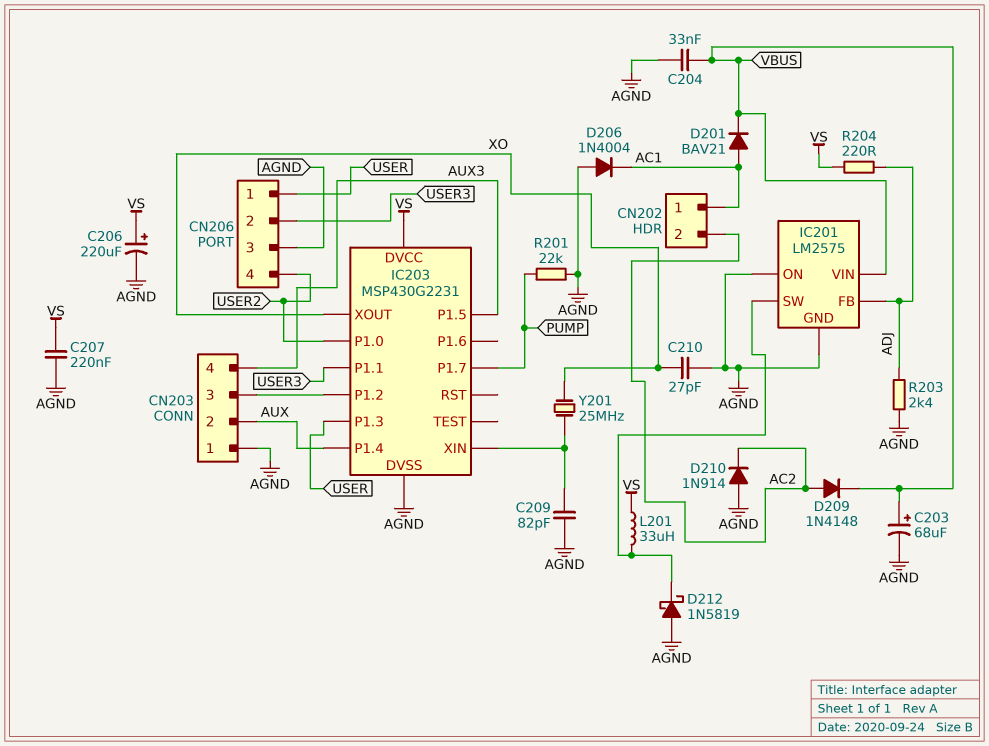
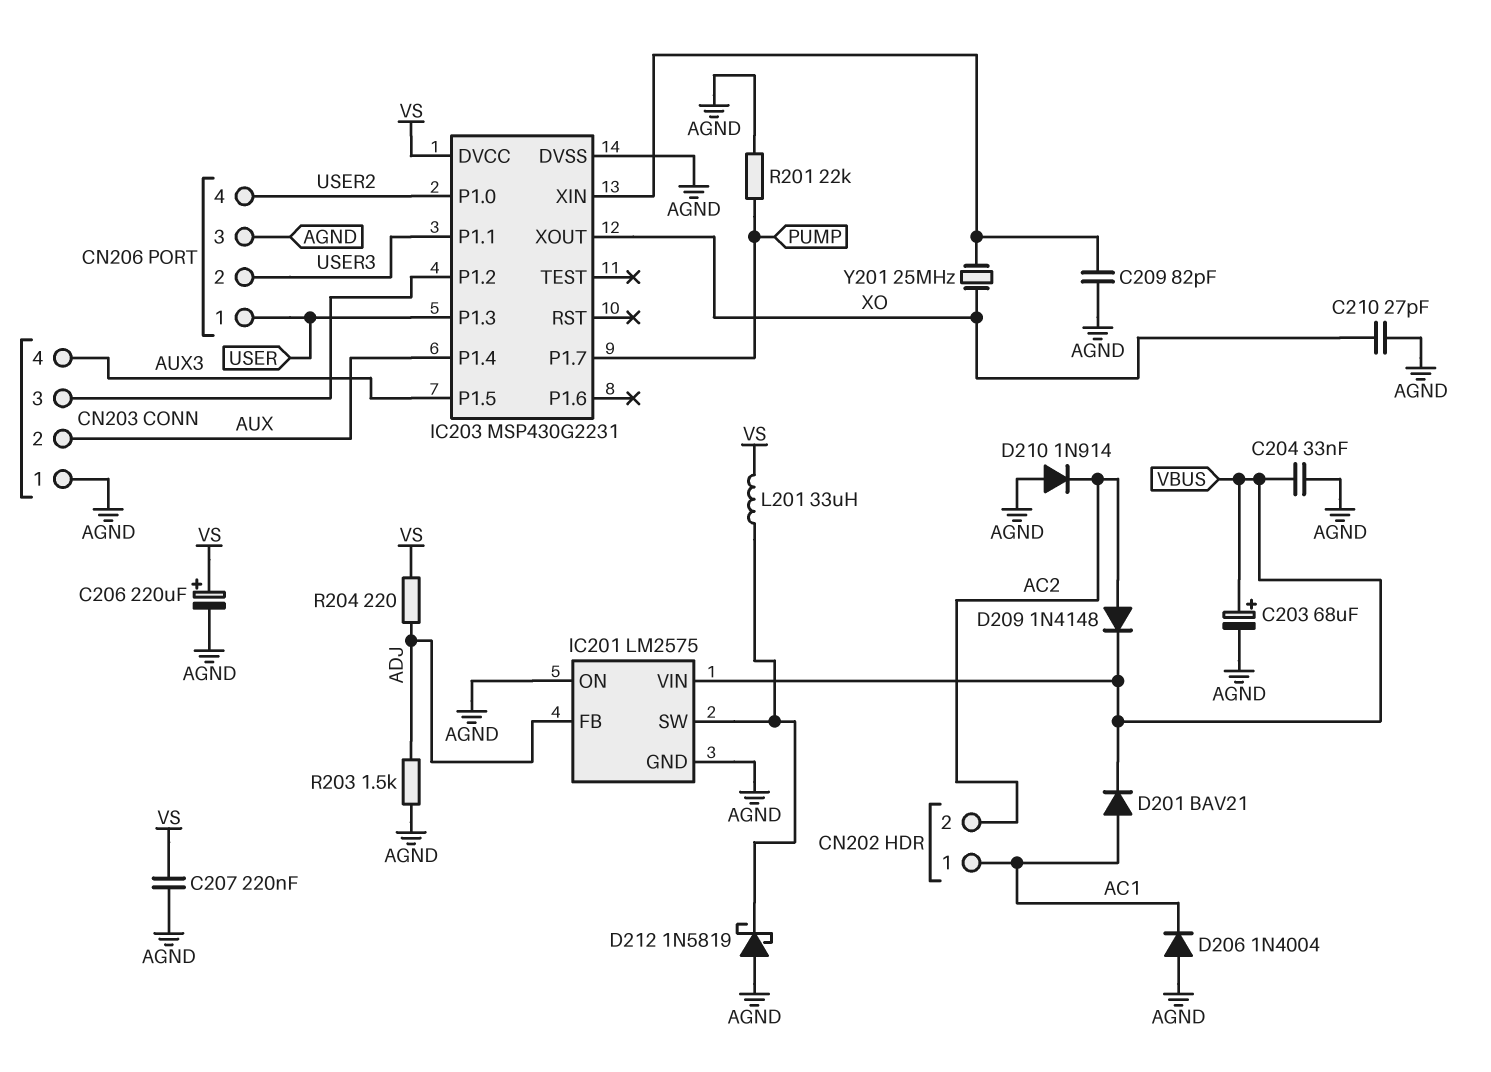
R203: 2.4k (ADJ, AGND) -> 1.5k (ADJ, AGND)

